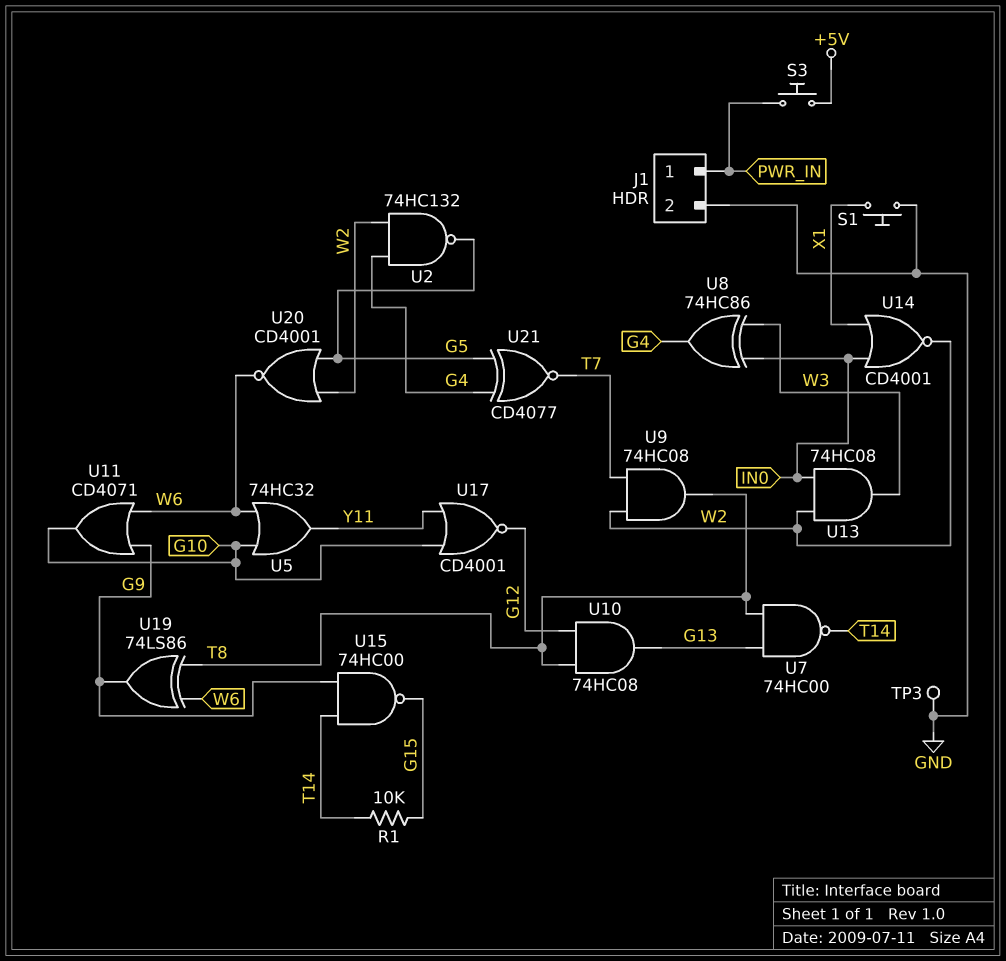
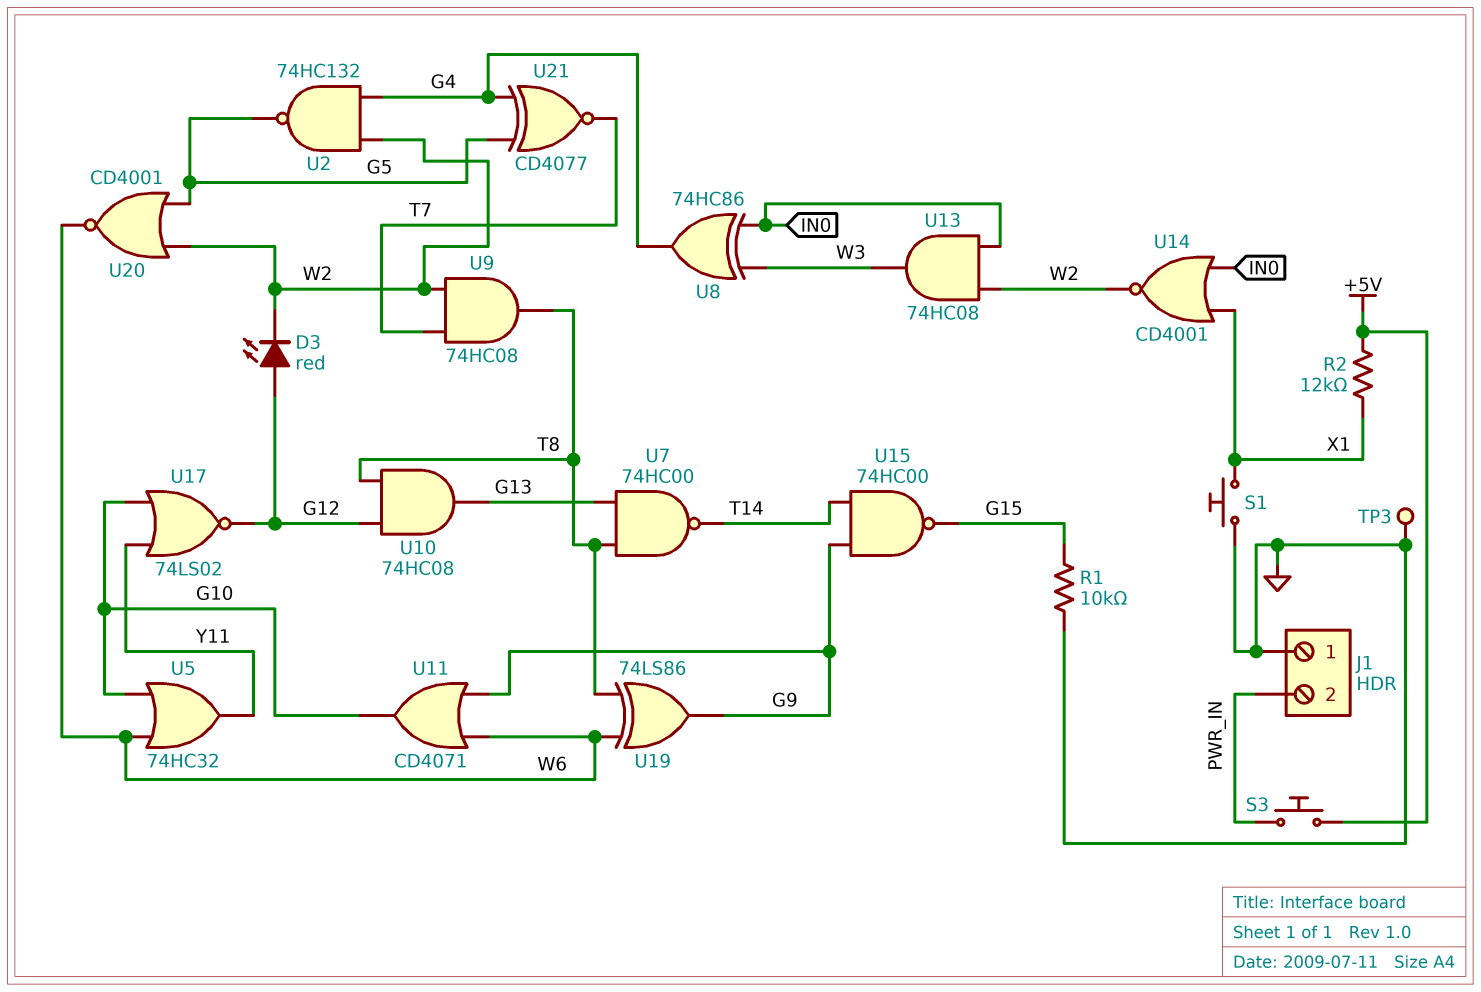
D3: none -> LED red (A G12, K W2)
J1 pin 1: PWR_IN -> GND
J1 pin 2: GND -> PWR_IN
R1: 10k (G15, T14) -> 10k (G15, GND)
R2: none -> 12k (+5V, X1)
U17: NOR CD4001 (in G10, in Y11, out G12) -> NOR 74LS02 (in G10, in Y11, out G12)

